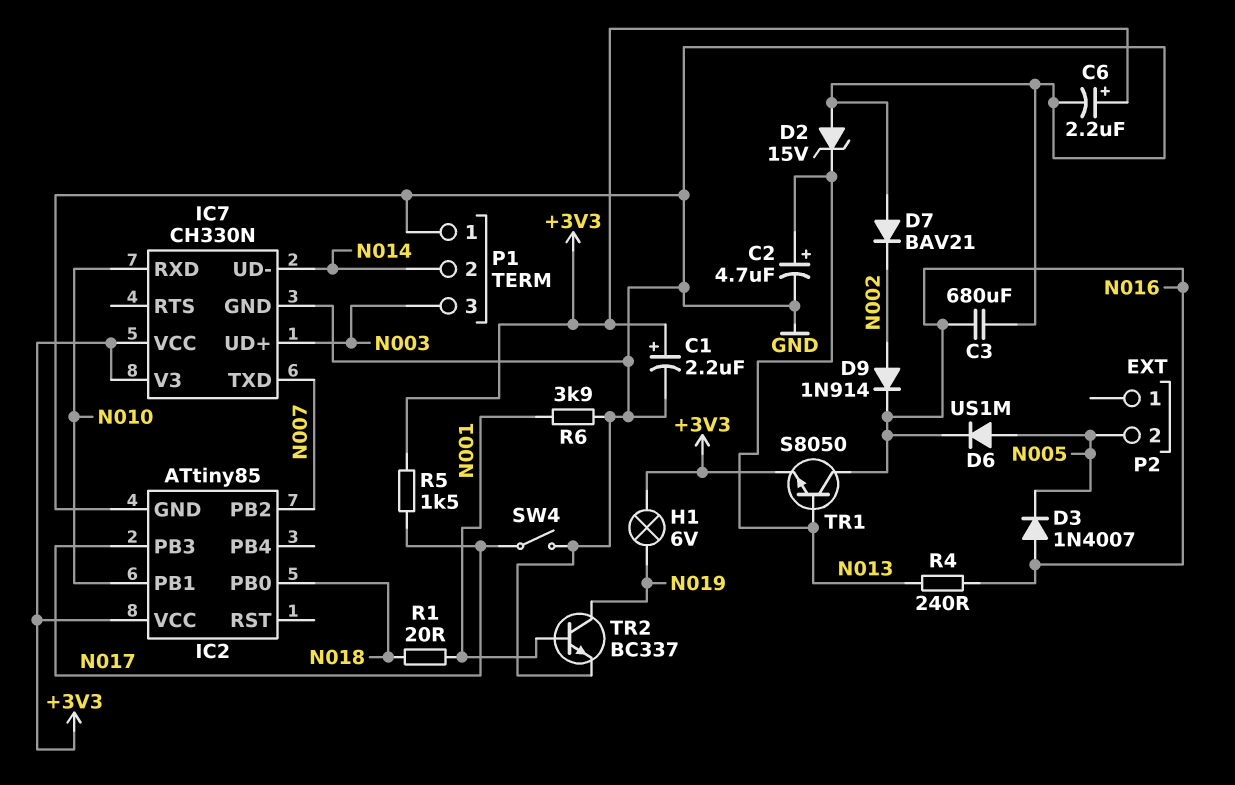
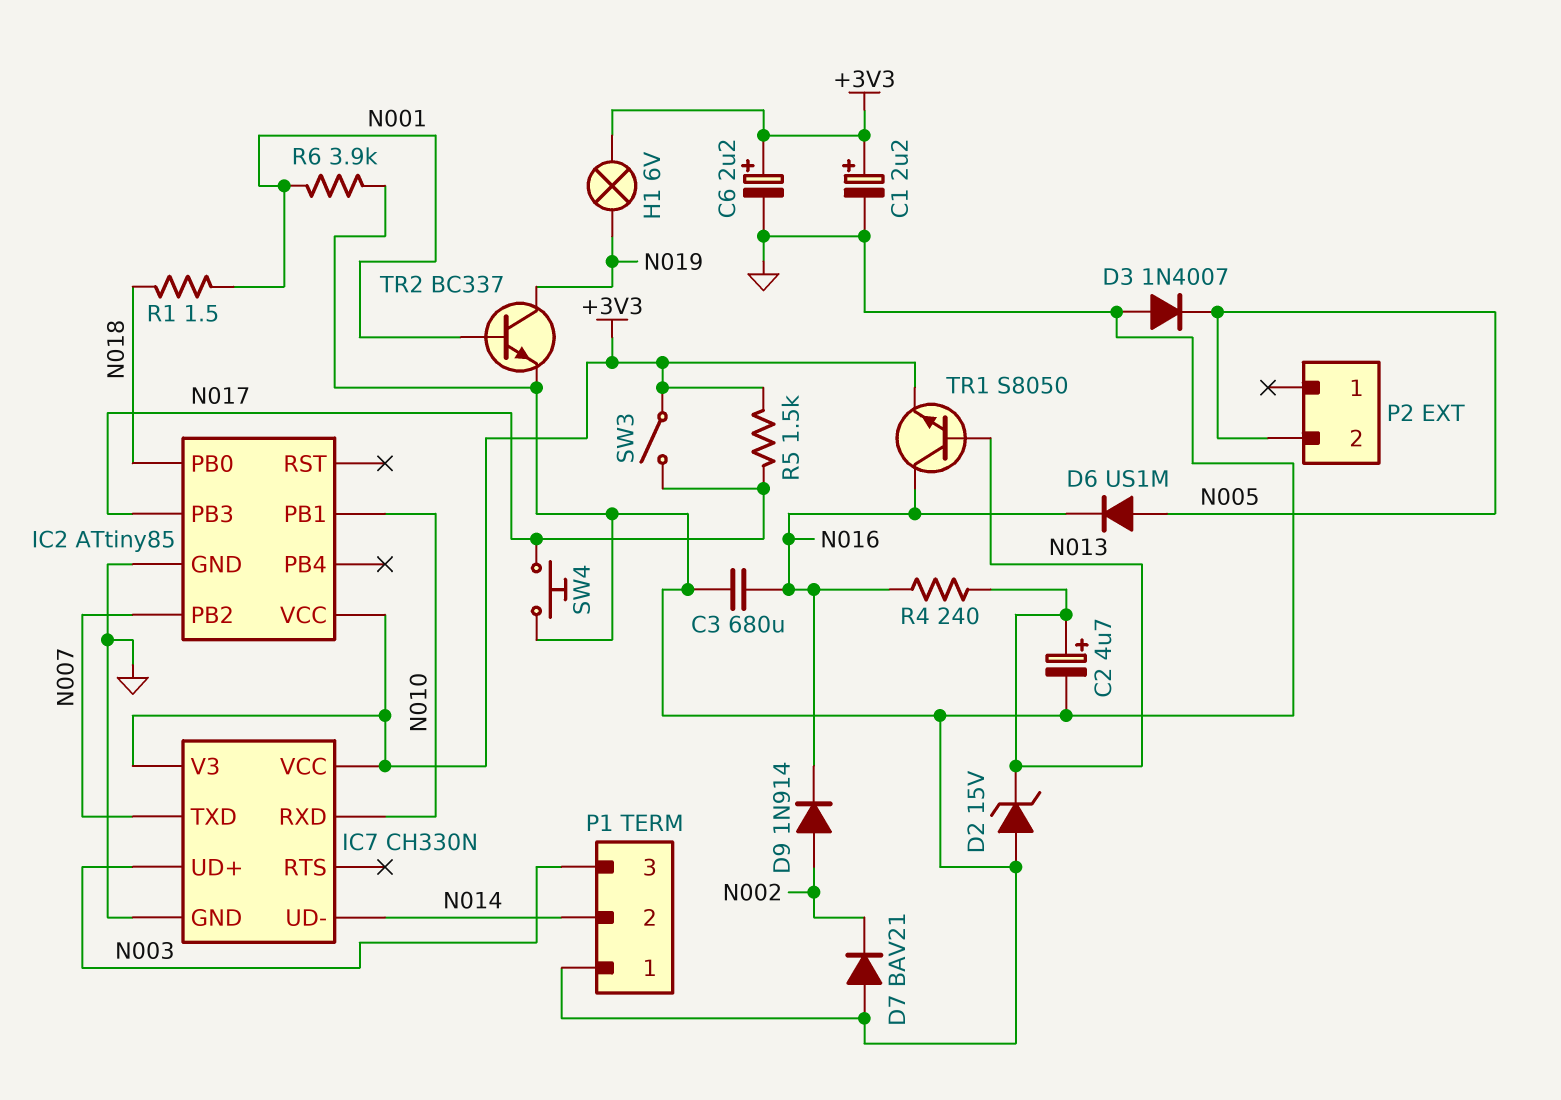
D3: diode 1N4007 (A N016, K N005) -> diode 1N4007 (A GND, K N005)
R1: 20 (N001, N018) -> 1.5 (N001, N018)
SW3: none -> switch (+3V3, N017)
SW4: switch (GND, N017) -> button (GND, N017)

